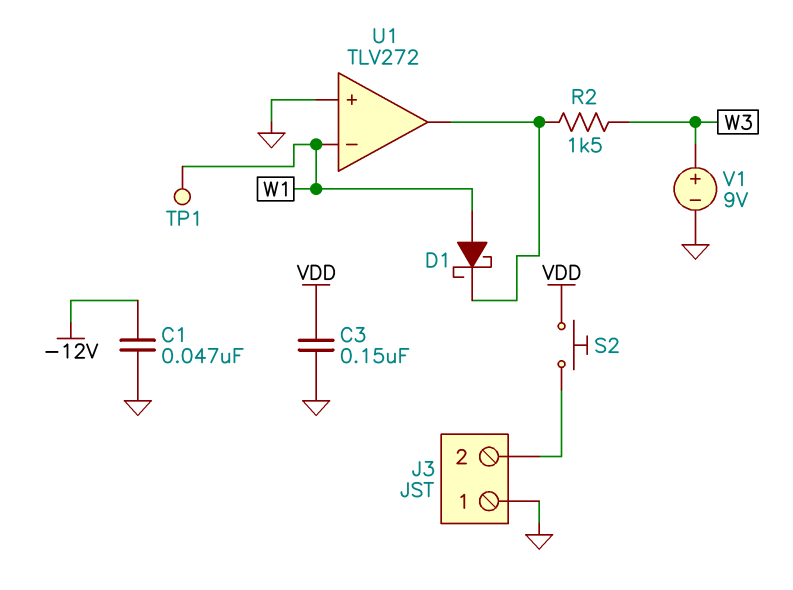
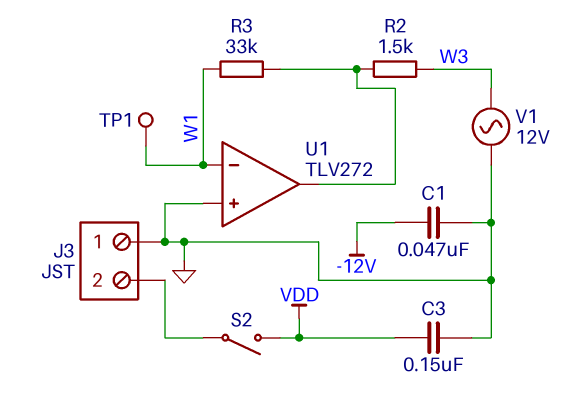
D1: schottky (A W1, K U1/out) -> none
R3: none -> 33k (U1/out, W1)
S2: button (J3/2, VDD) -> switch (J3/2, VDD)
V1: 9V (plus W3, minus GND) -> AC 12V (GND, W3)

